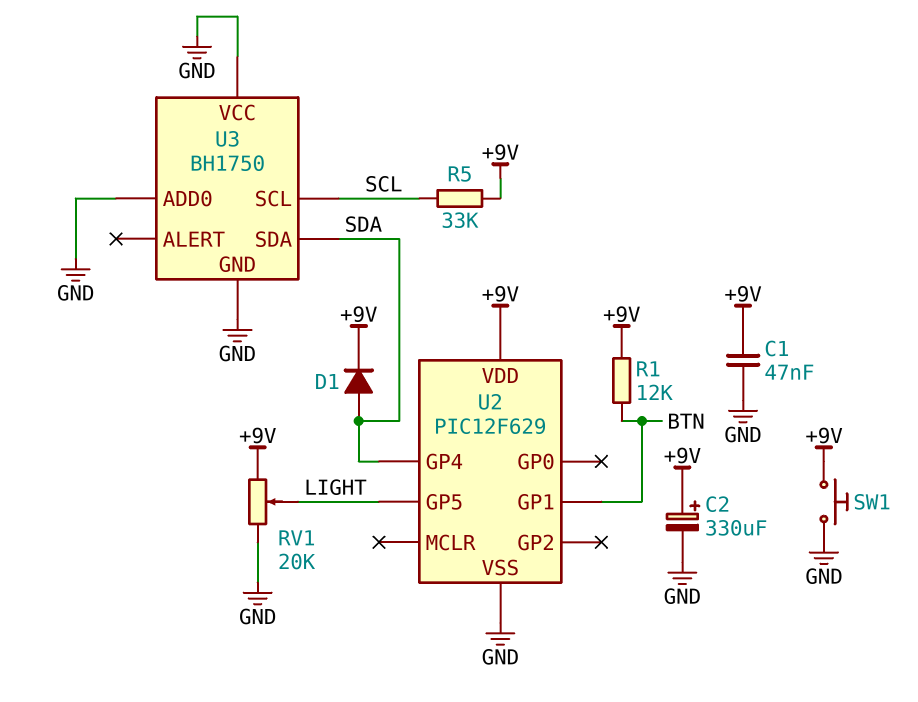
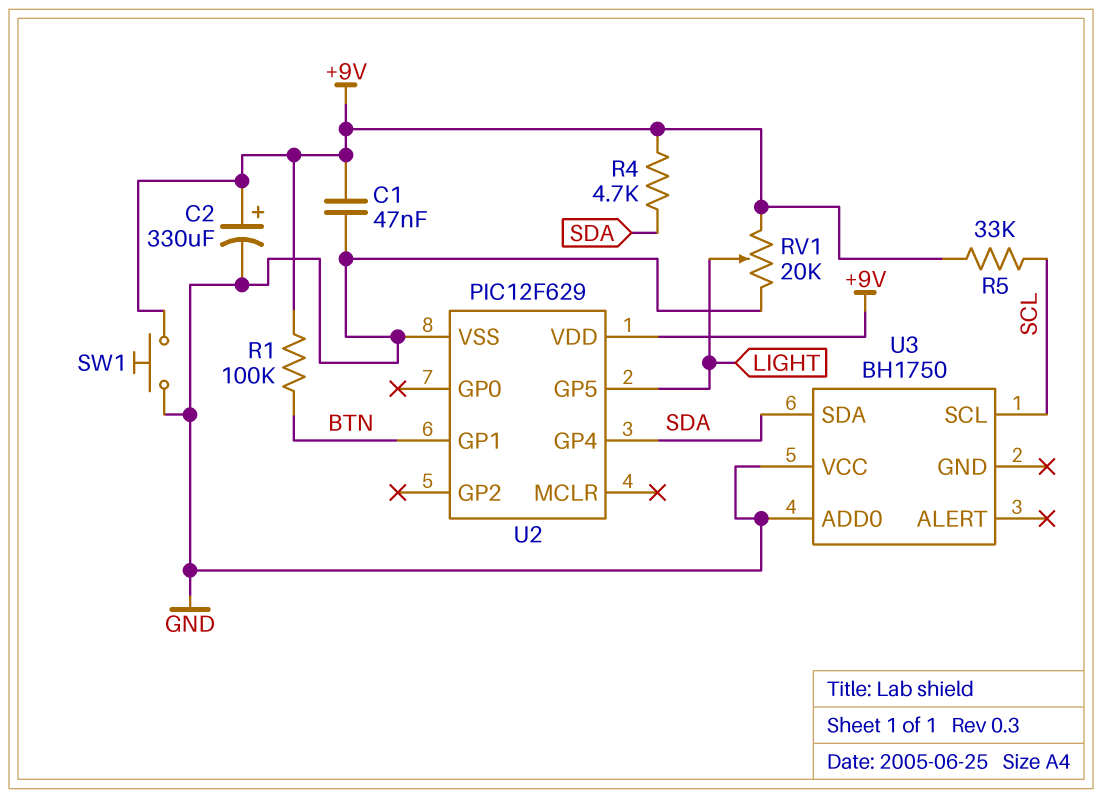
D1: diode (A SDA, K +9V) -> none
R1: 12k (+9V, BTN) -> 100k (+9V, BTN)
R4: none -> 4.7k (+9V, SDA)
U3 pin GND: GND -> none

